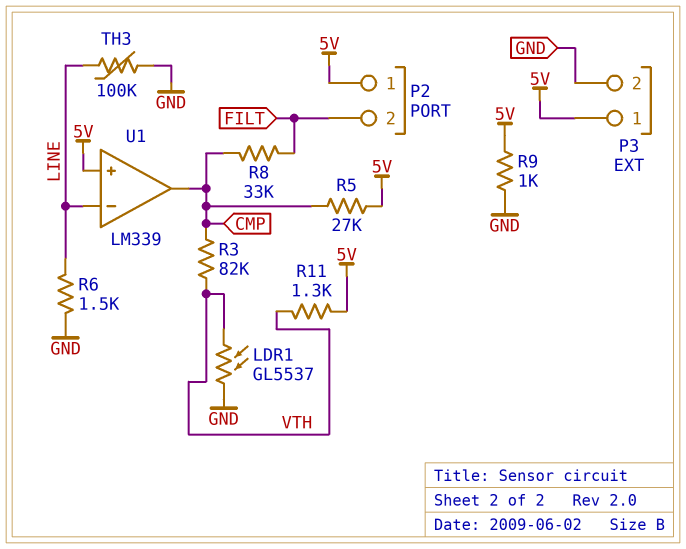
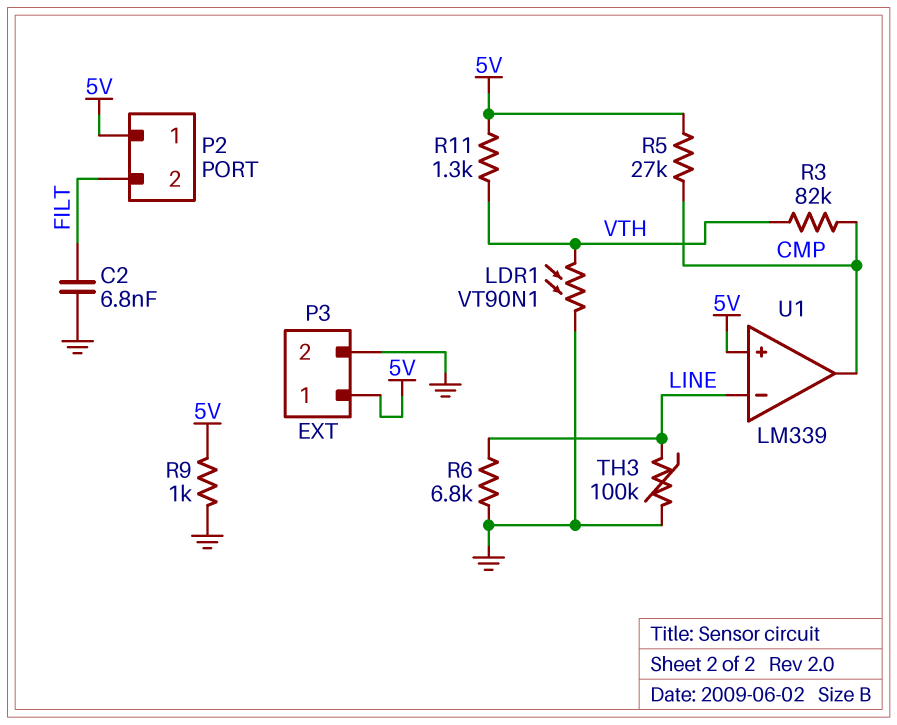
C2: none -> 6.8nF (FILT, GND)
LDR1: GL5537 (GND, VTH) -> VT90N1 (GND, VTH)
R6: 1.5k (GND, LINE) -> 6.8k (GND, LINE)
R8: 33k (CMP, FILT) -> none

